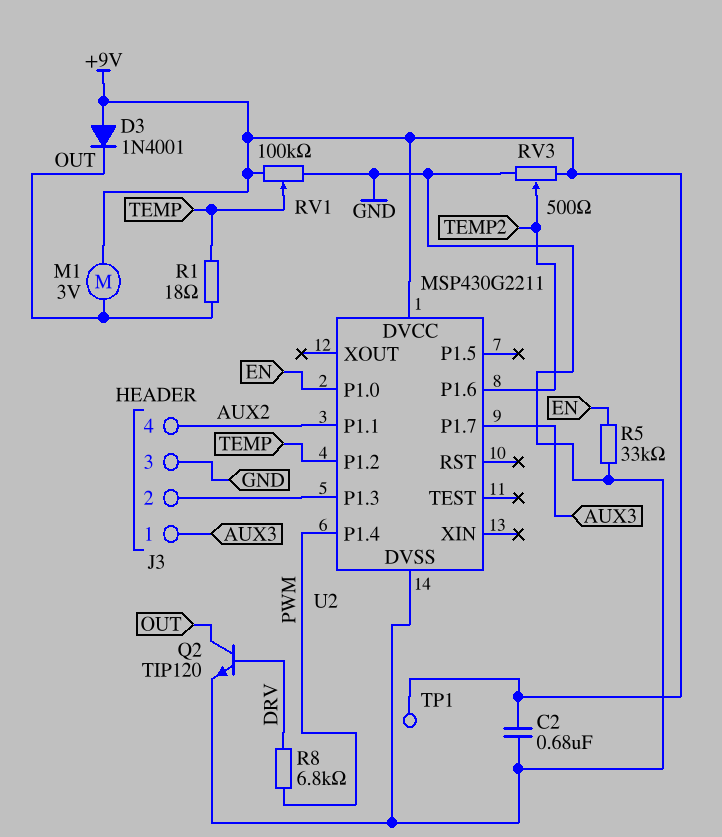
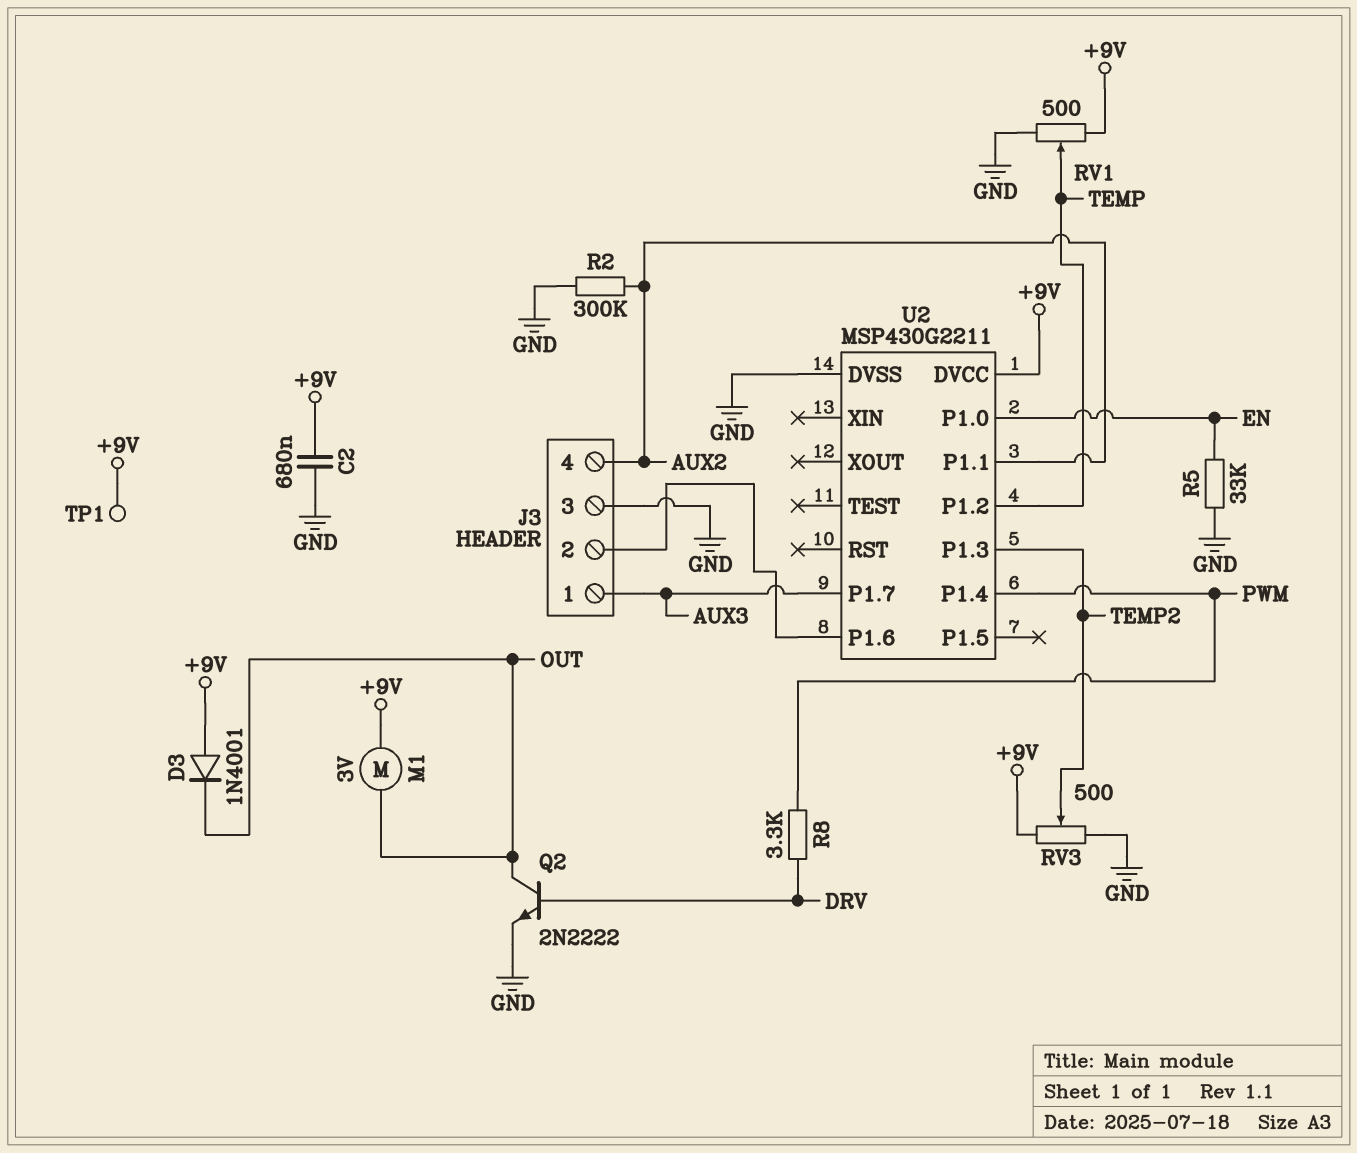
Q2: NPN TIP120 (B DRV, C OUT, E GND) -> NPN 2N2222 (B DRV, C OUT, E GND)
R1: 18 (OUT, TEMP) -> none
R2: none -> 300k (AUX2, GND)
R8: 6.8k (DRV, PWM) -> 3.3k (DRV, PWM)
RV1: 100k (+9V, GND, wiper TEMP) -> 500 (+9V, GND, wiper TEMP)
U2 pin P1.3: J3/2 -> TEMP2
U2 pin P1.6: TEMP2 -> J3/2

